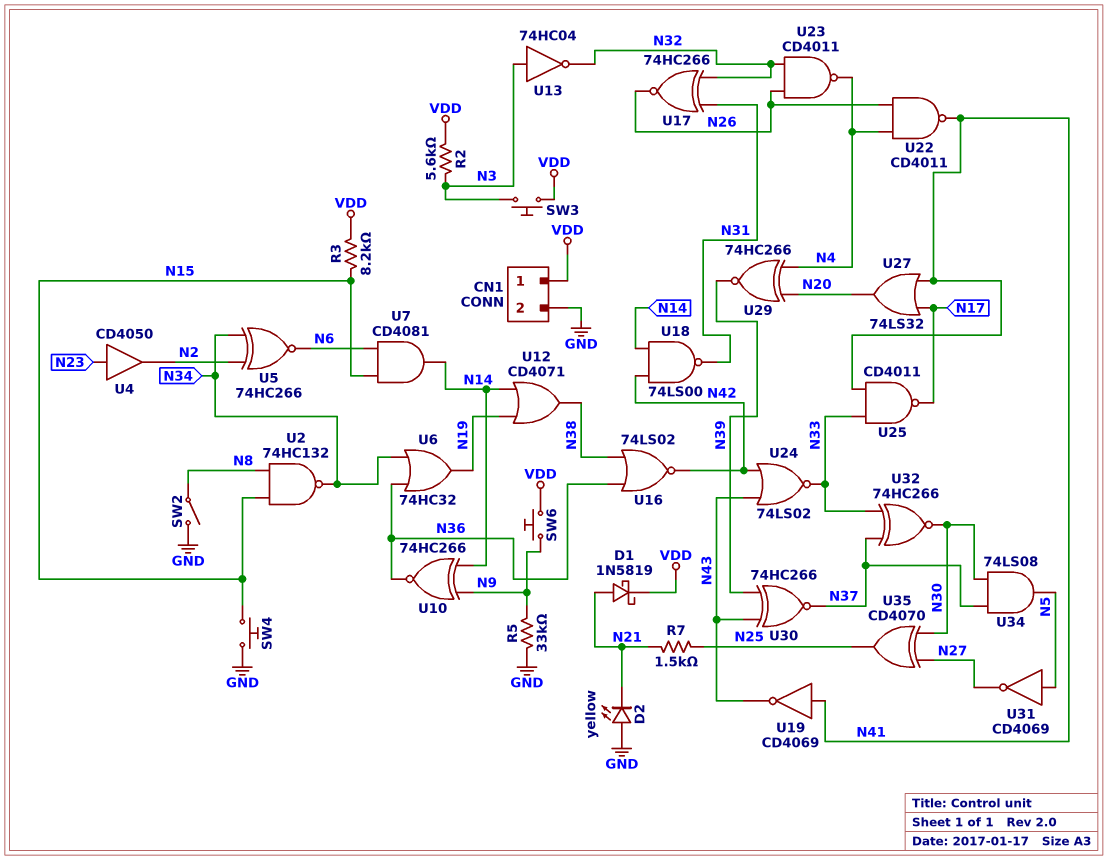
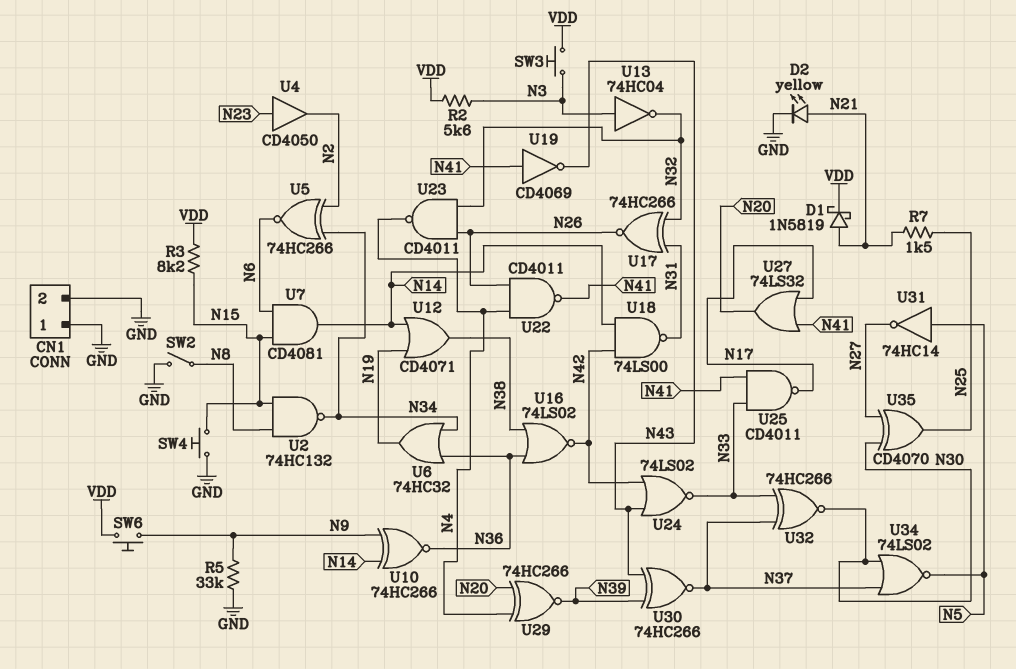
CN1 pin 1: VDD -> GND
D2: LED yellow (A GND, K N21) -> LED yellow (A N21, K GND)
U31: NOT CD4069 (in N5, out N27) -> NOT 74HC14 (in N5, out N27)
U34: AND 74LS08 (in N30, in N37, out N5) -> NOR 74LS02 (in N30, in N37, out N5)

